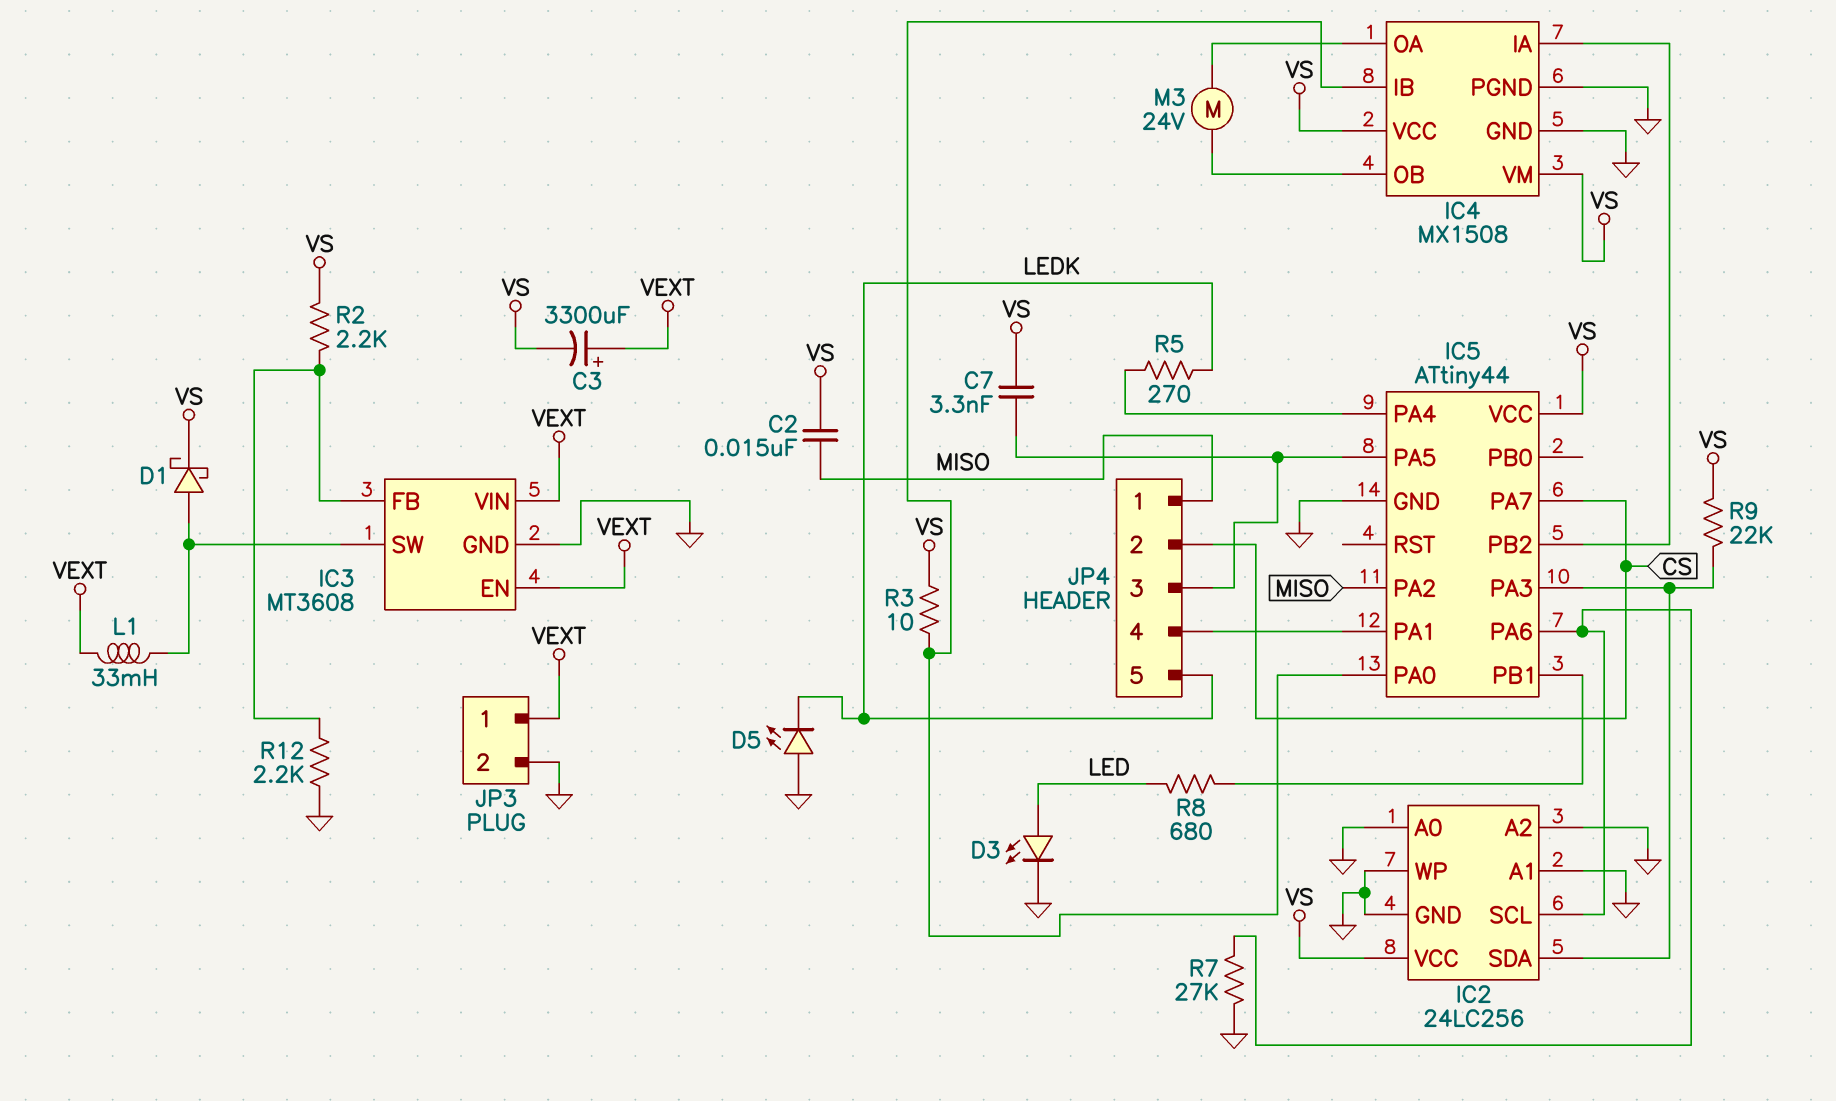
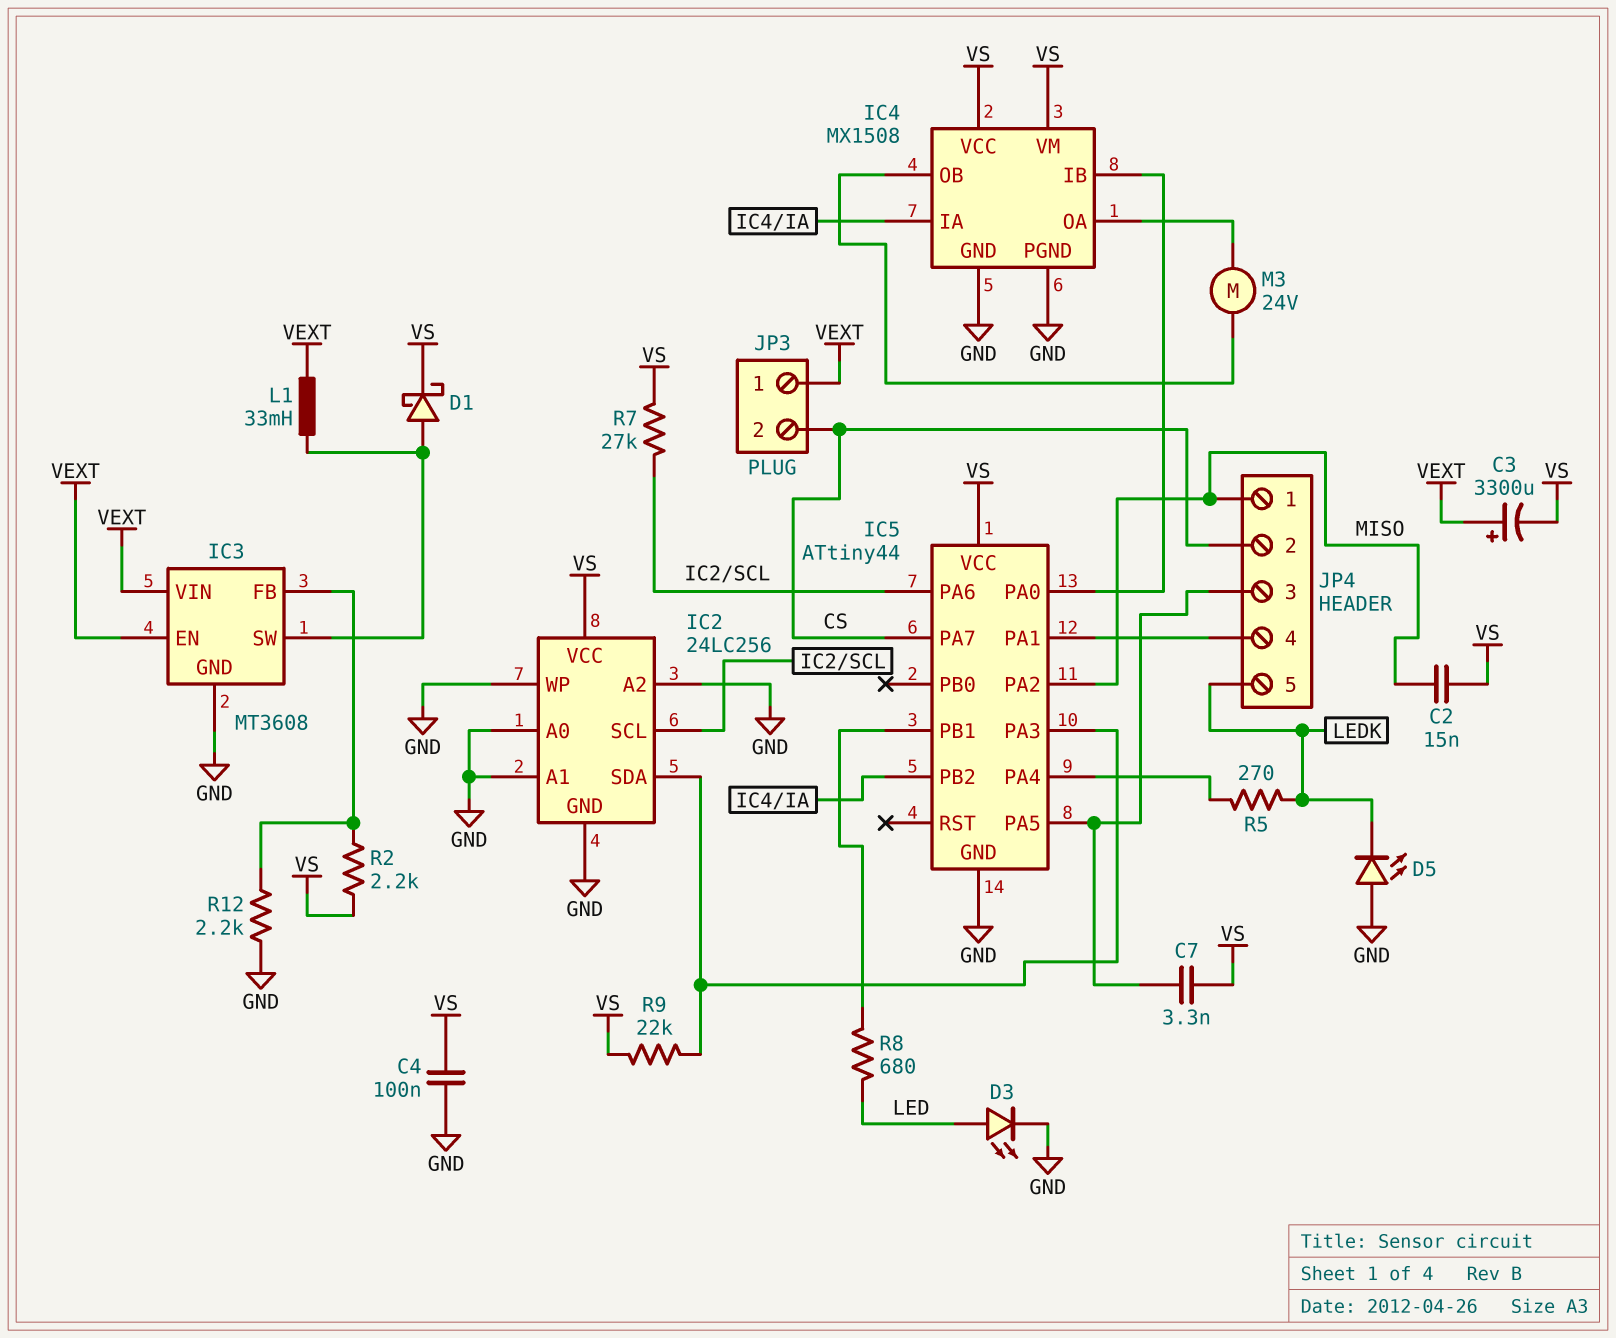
C4: none -> 100nF (GND, VS)
JP3 pin 2: GND -> CS
R3: 10 (IC4/IB, VS) -> none
R7: 27k (GND, IC2/SCL) -> 27k (IC2/SCL, VS)

